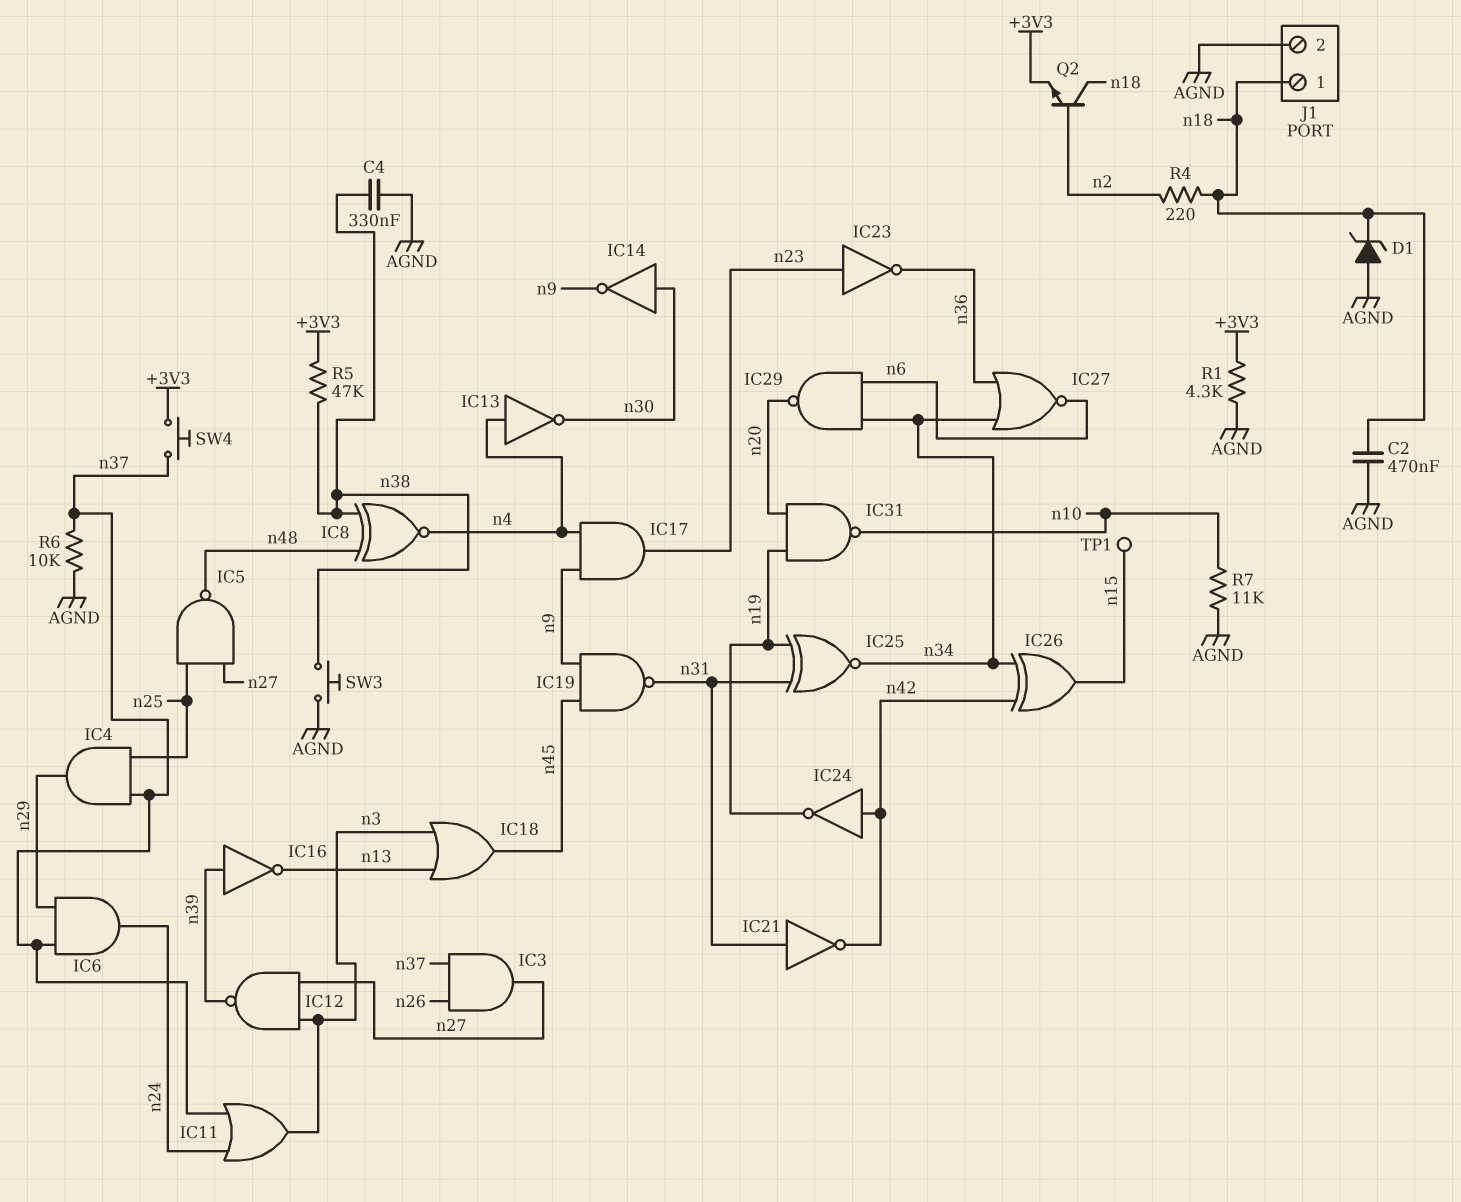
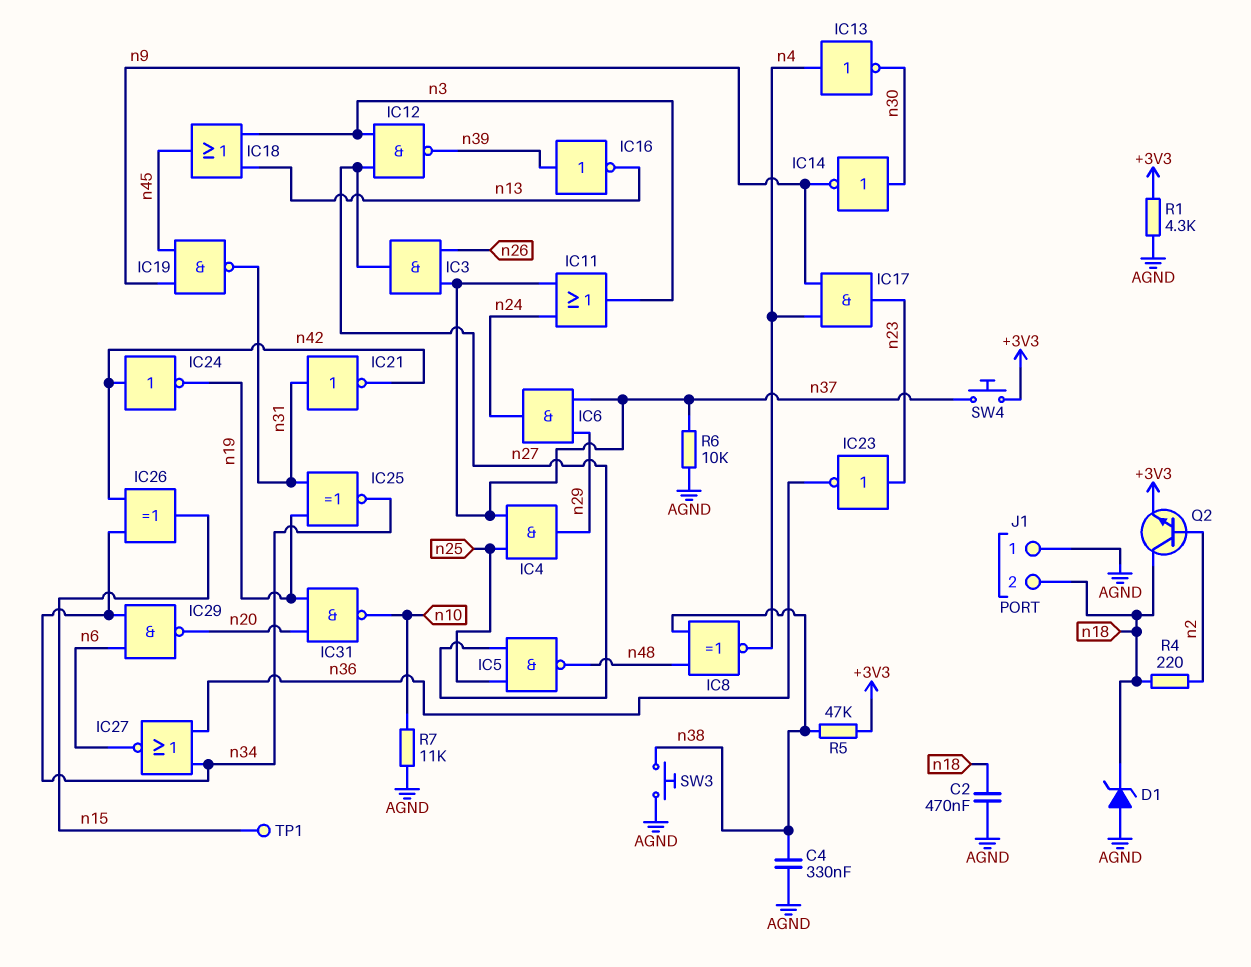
J1 pin 1: n18 -> AGND
J1 pin 2: AGND -> n18

